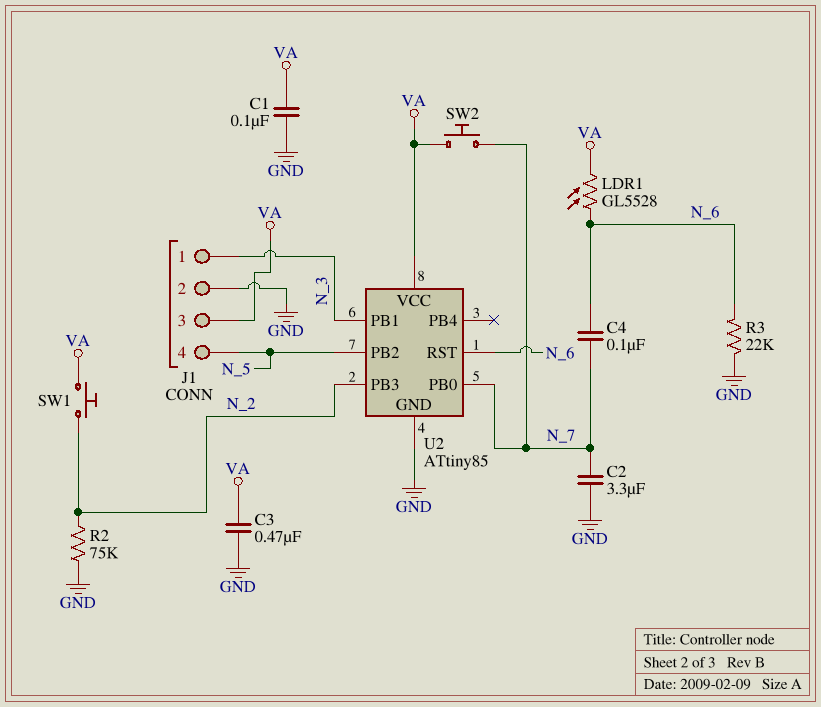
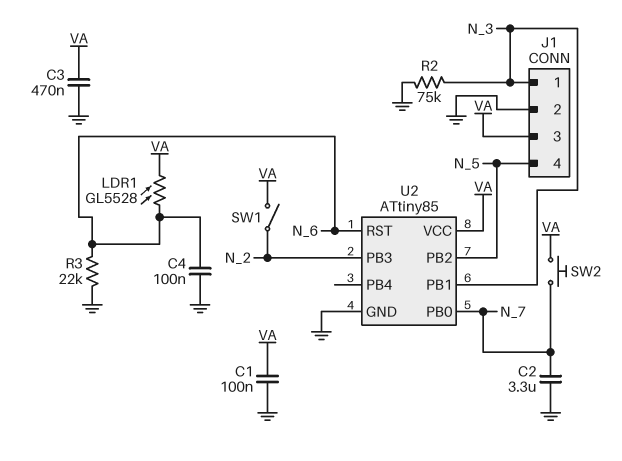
C4: 100nF (N_6, N_7) -> 100nF (GND, N_6)
R2: 75k (GND, N_2) -> 75k (GND, N_3)
SW1: button (N_2, VA) -> switch (N_2, VA)

